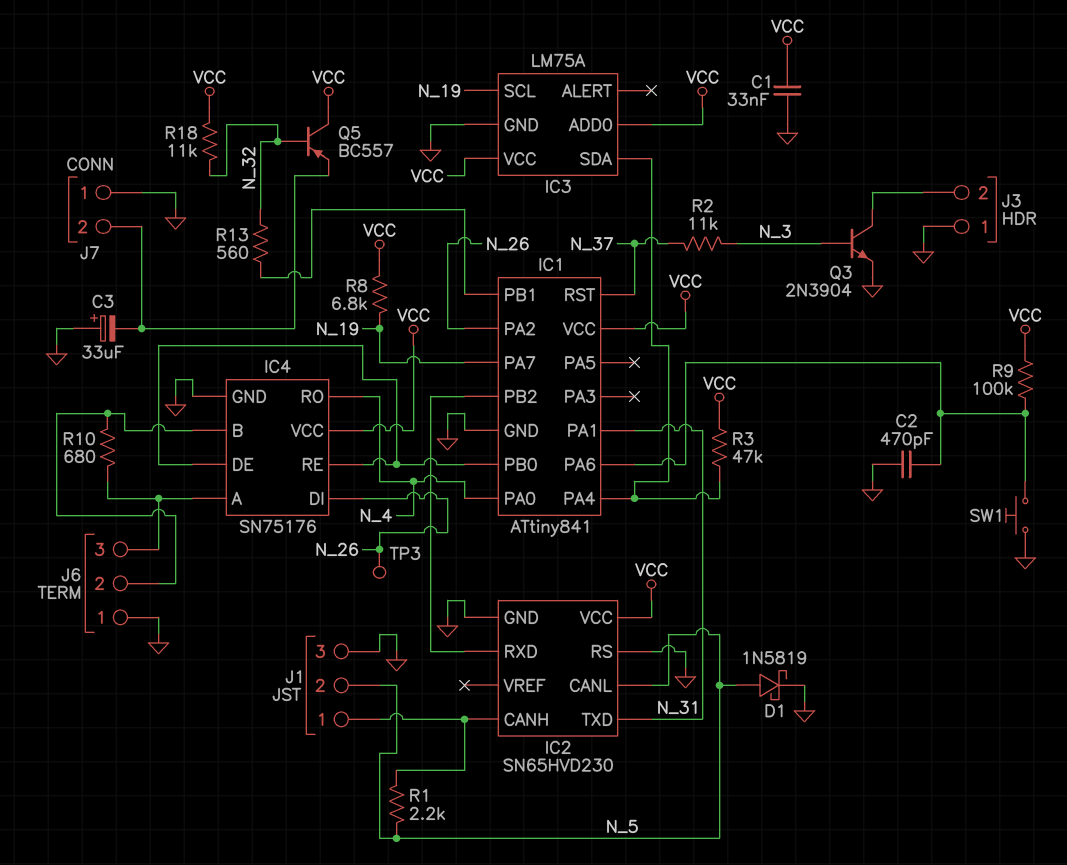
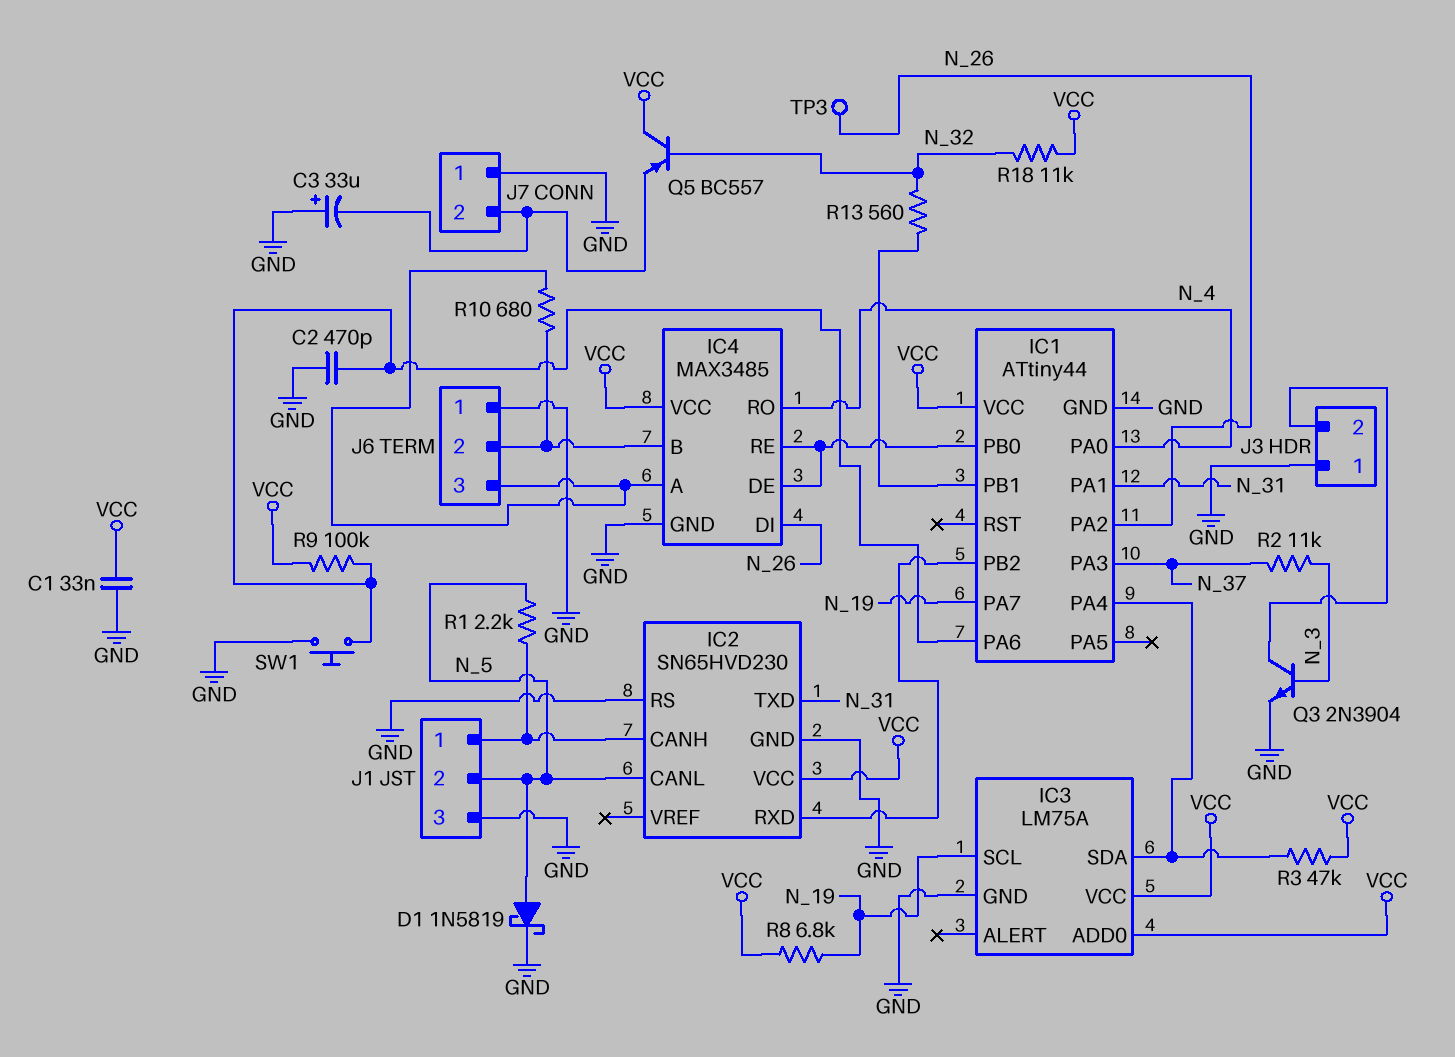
IC1: ATtiny841 -> ATtiny44
IC1 pin PA3: none -> N_37
IC1 pin RST: N_37 -> none
IC4: SN75176 -> MAX3485

